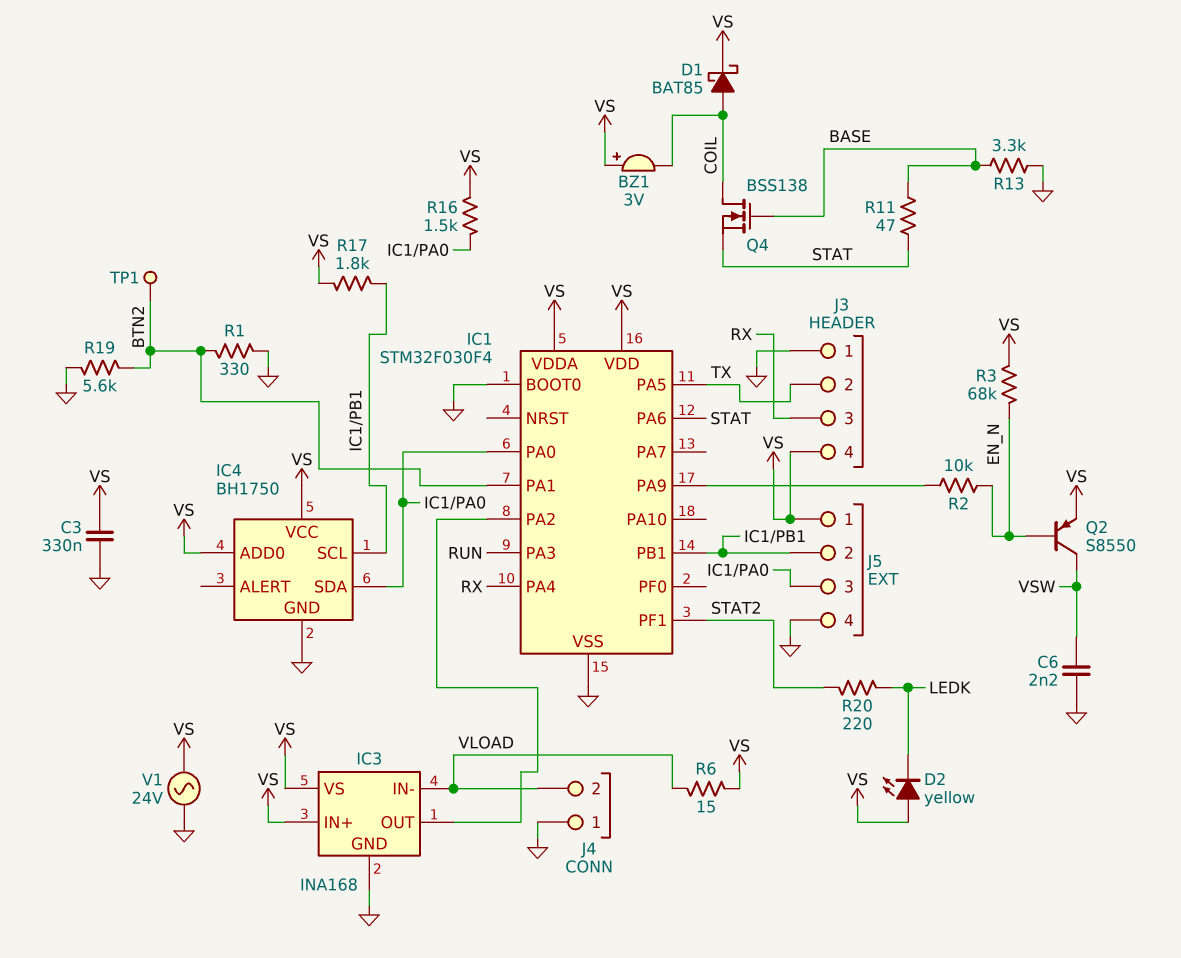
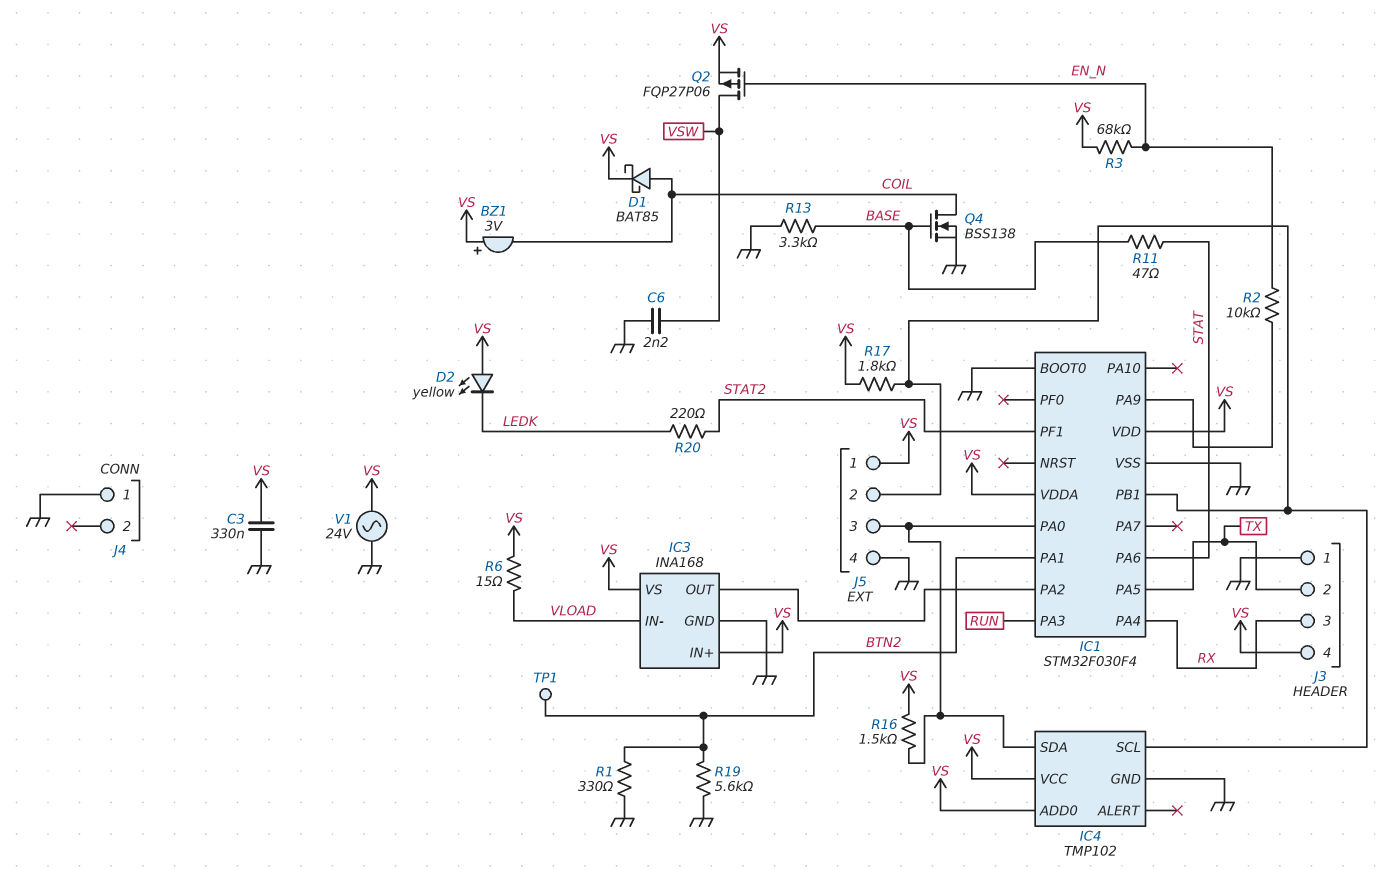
IC4: BH1750 -> TMP102
J4 pin 2: VLOAD -> none
Q2: PNP S8550 (B EN_N, C VSW, E VS) -> PMOS FQP27P06 (G EN_N, D VSW, S VS)
Q4: NMOS BSS138 (G BASE, D COIL, S STAT) -> NMOS BSS138 (G BASE, D COIL, S GND)

